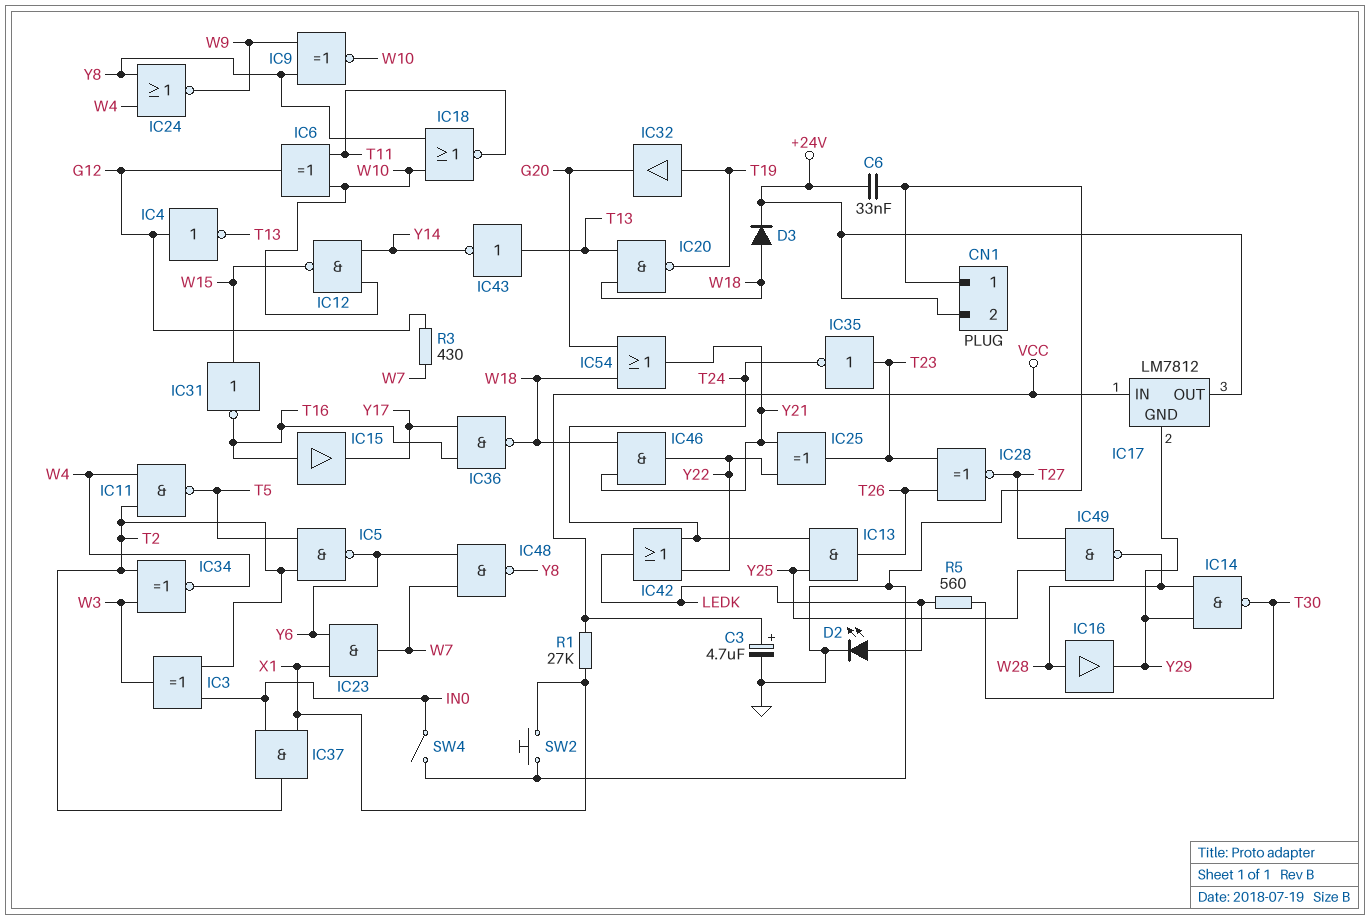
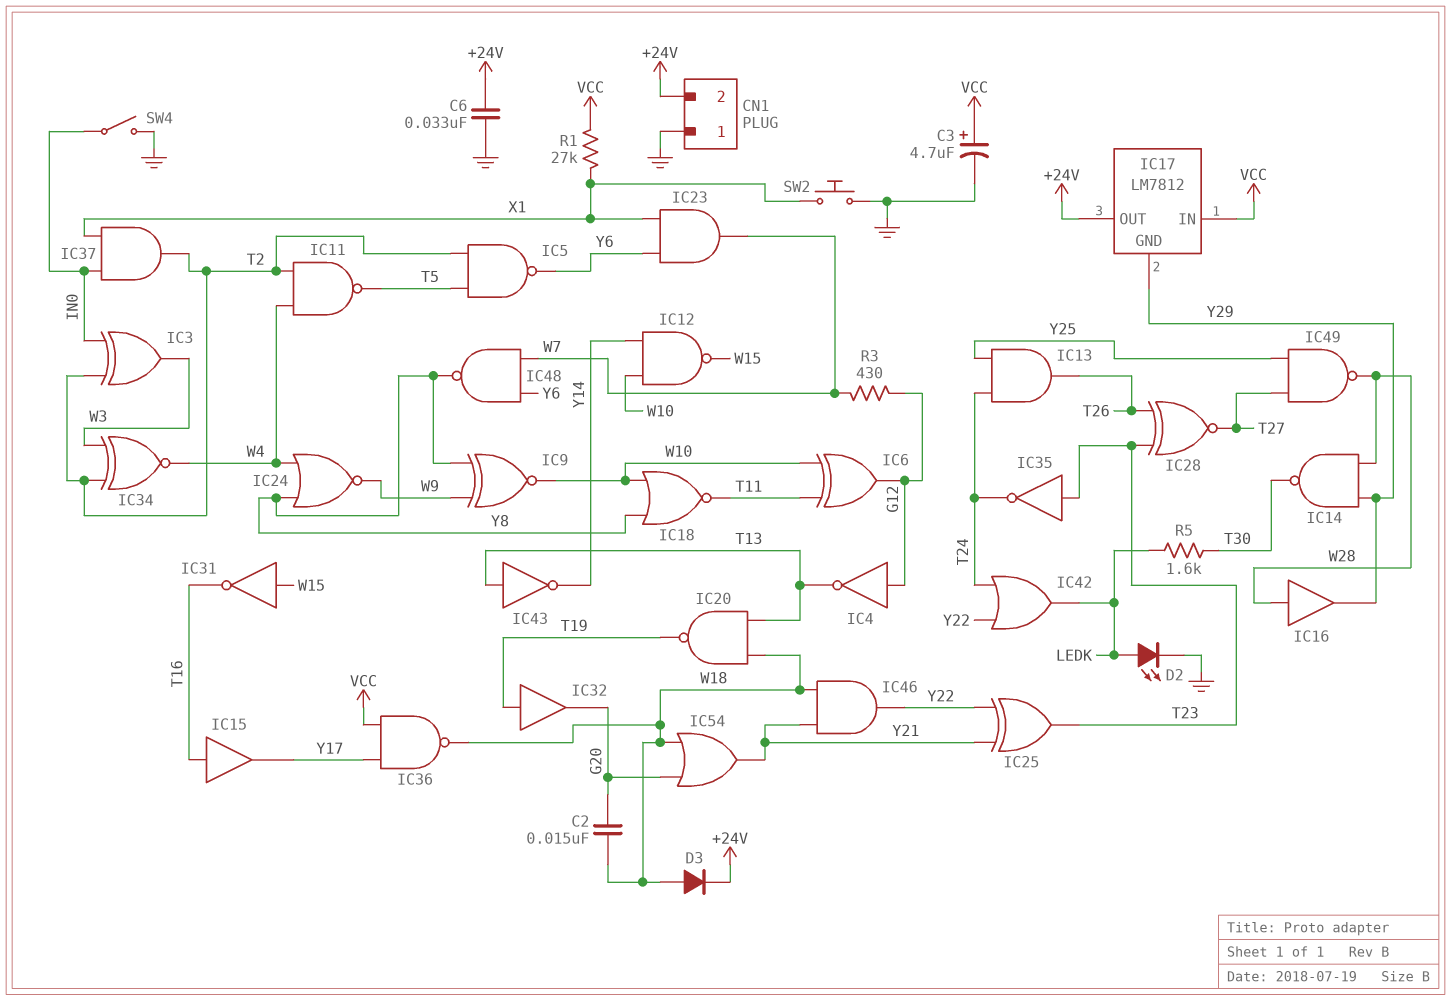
C2: none -> 15nF (G20, W18)
IC36: NAND (in T16, in Y17, out W18) -> NAND (in VCC, in Y17, out W18)
R5: 560 (LEDK, T30) -> 1.6k (LEDK, T30)

